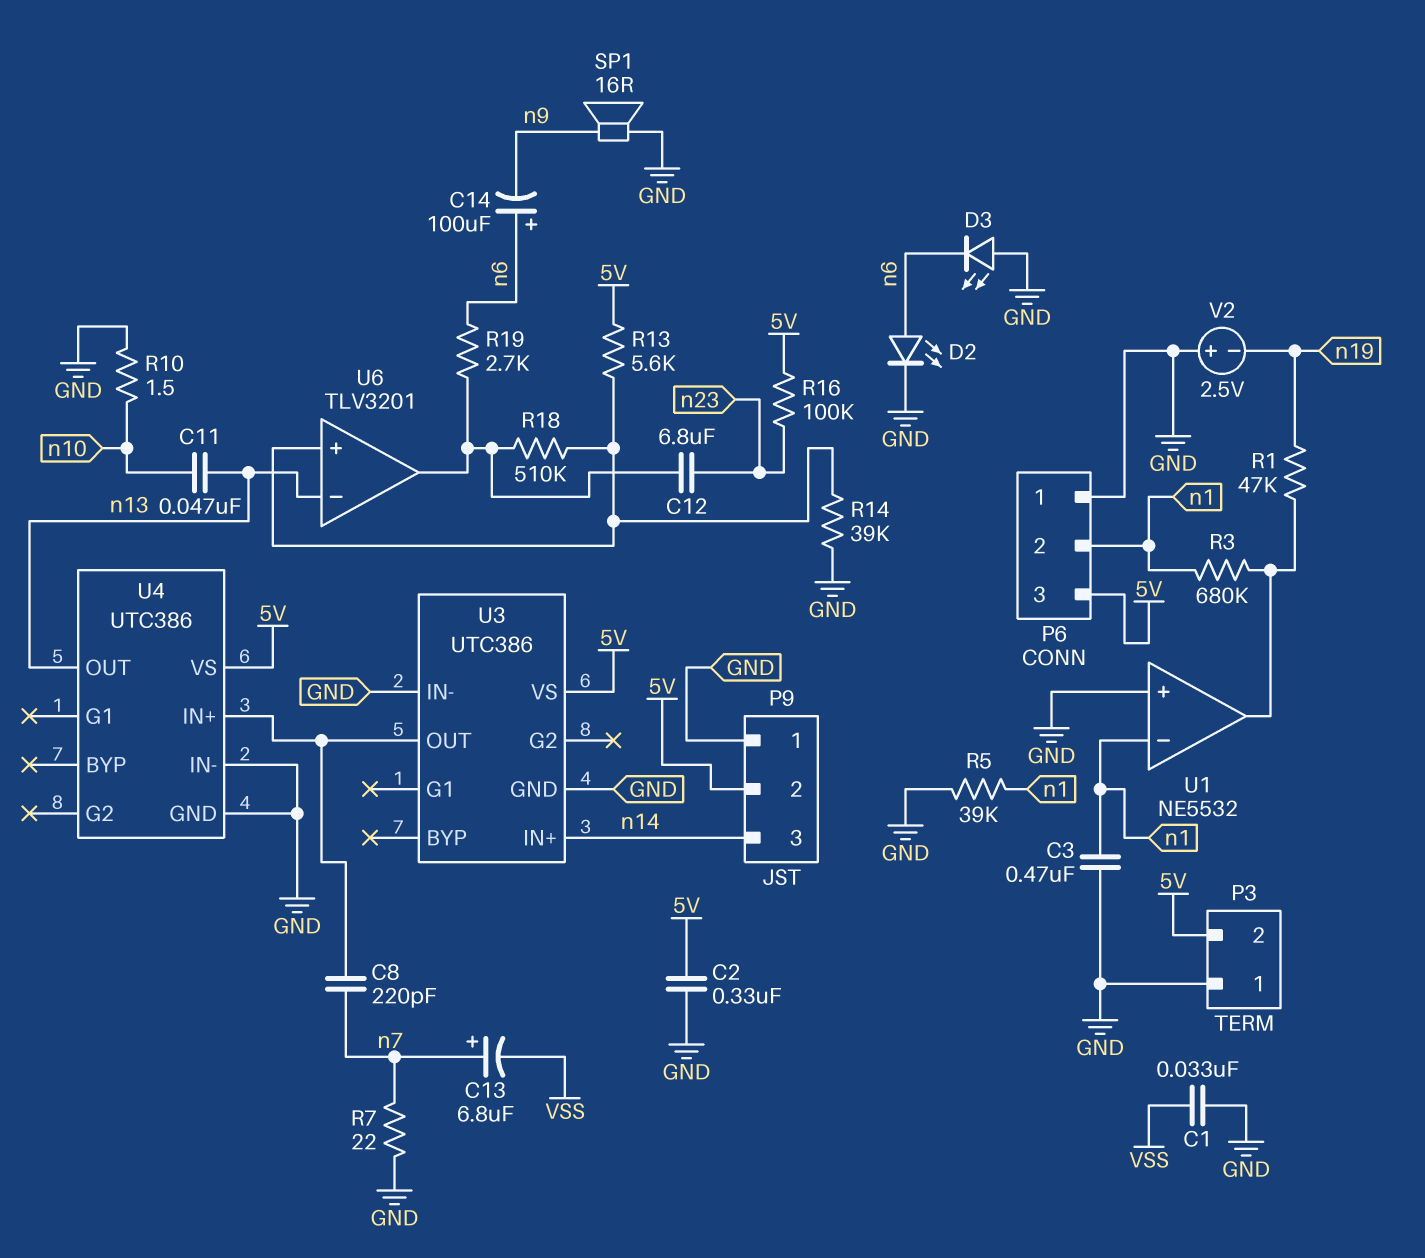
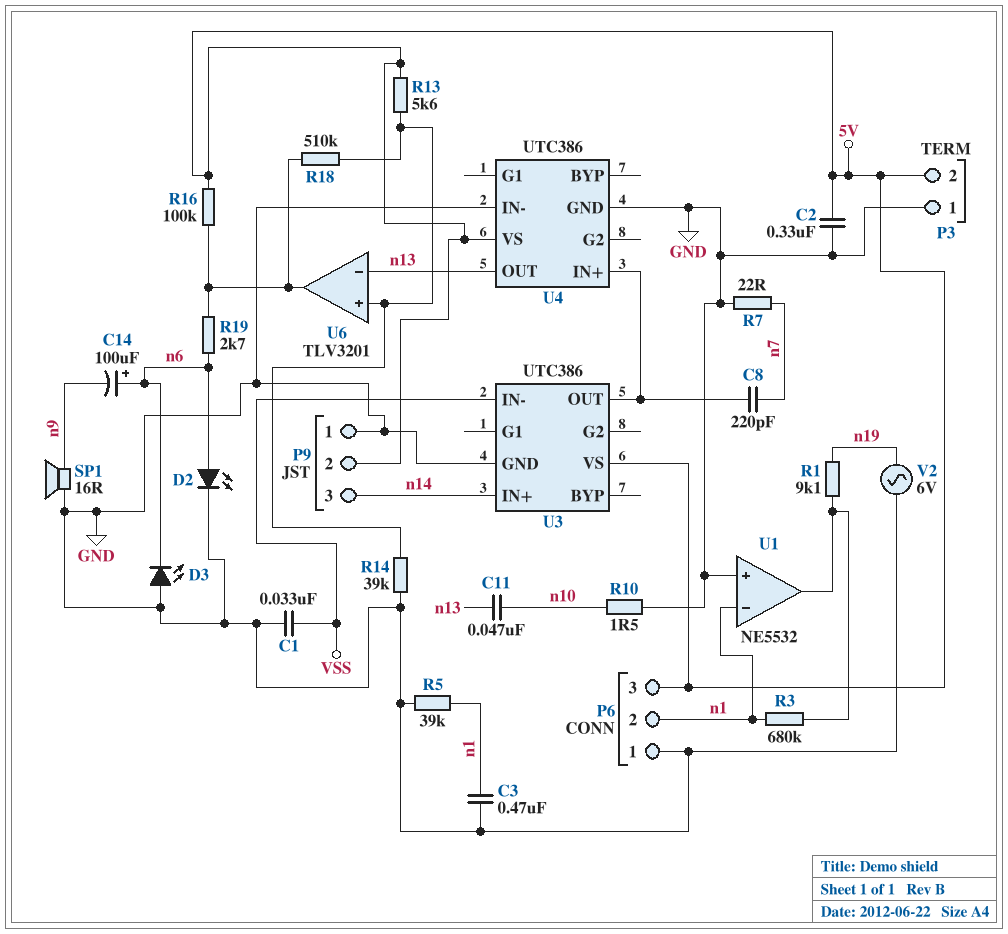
C12: 6.8uF (U6/out, n23) -> none
C13: 6.8uF (plus n7, minus VSS) -> none
R1: 47k (U1/out, n19) -> 9.1k (U1/out, n19)
R16: 100k (5V, n23) -> 100k (5V, U6/out)
U3 pin IN-: GND -> VSS
V2: 2.5V (plus GND, minus n19) -> AC 6V (GND, n19)

